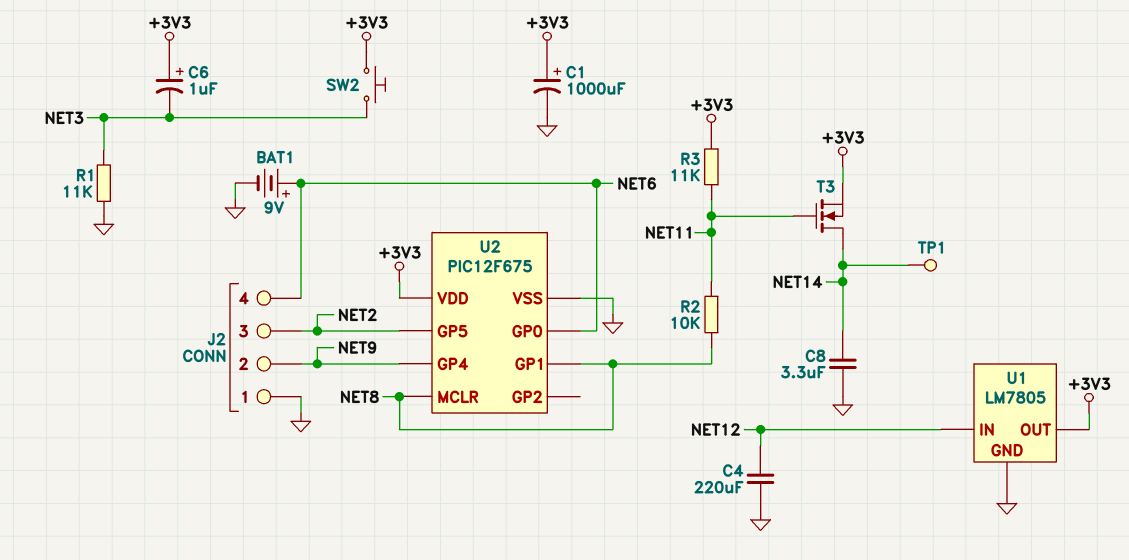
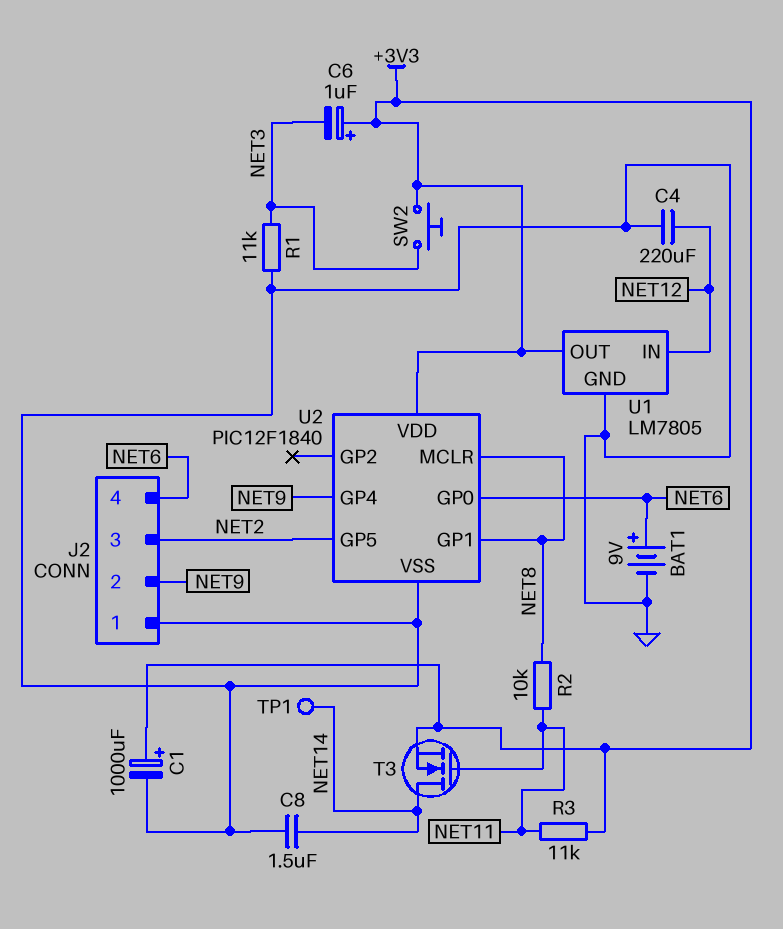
C8: 3.3uF (GND, NET14) -> 1.5uF (GND, NET14)
U2: PIC12F675 -> PIC12F1840

